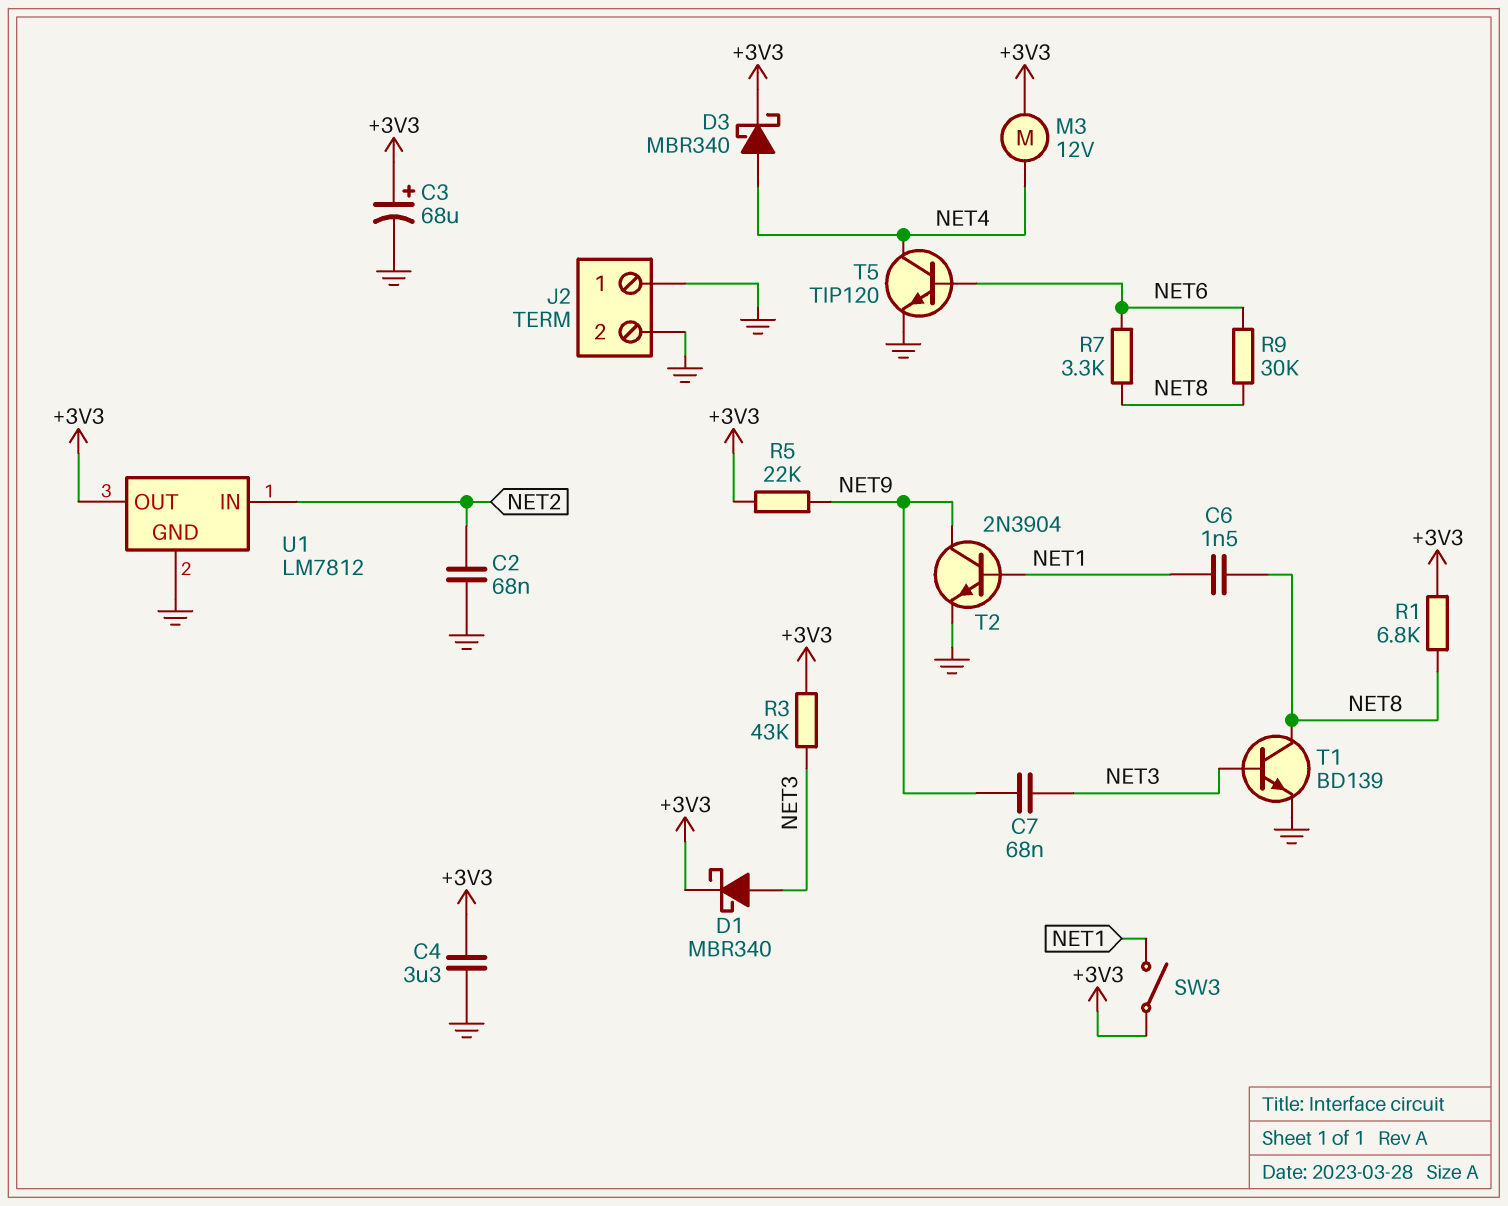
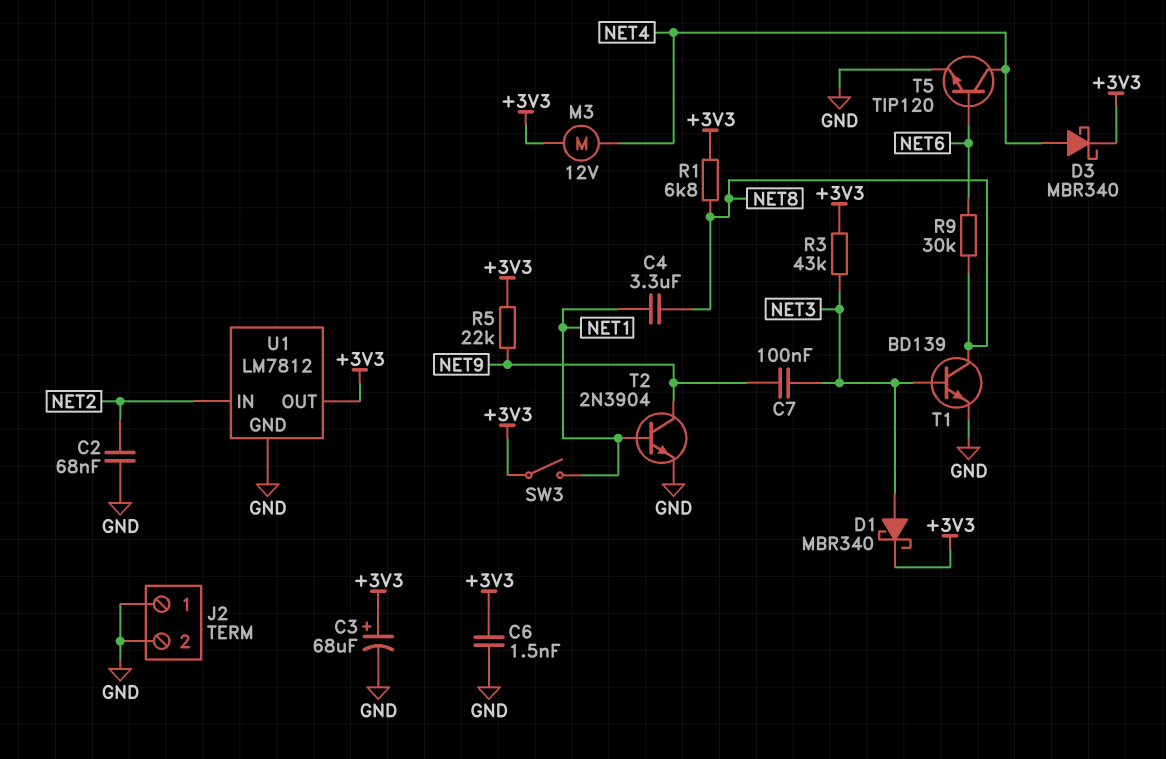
C4: 3.3uF (+3V3, GND) -> 3.3uF (NET1, NET8)
C6: 1.5nF (NET1, NET8) -> 1.5nF (+3V3, GND)
C7: 68nF (NET3, NET9) -> 100nF (NET3, NET9)
R7: 3.3k (NET6, NET8) -> none

